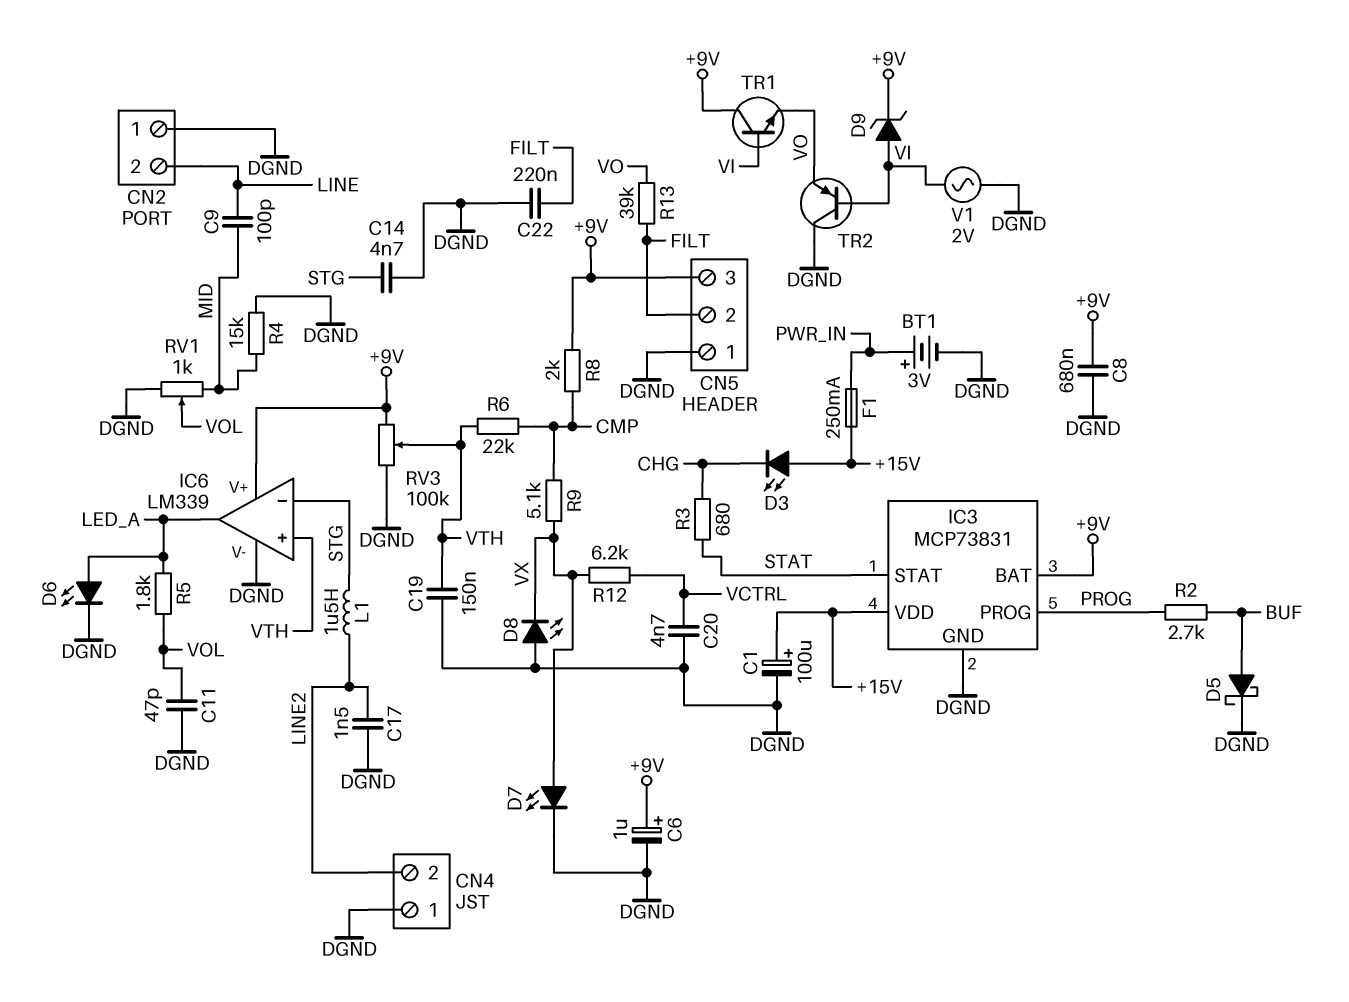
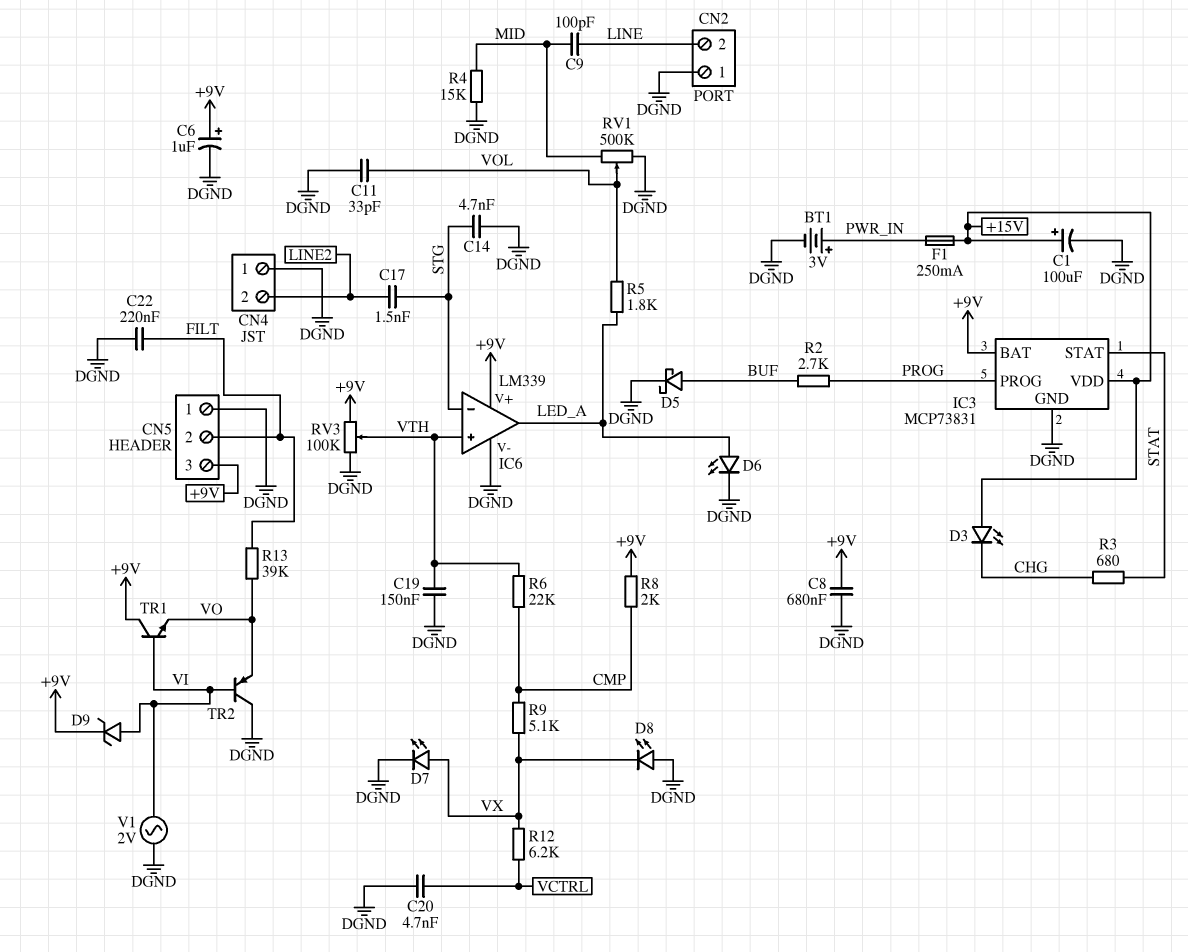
C11: 47pF (DGND, VOL) -> 33pF (DGND, VOL)
C17: 1.5nF (DGND, LINE2) -> 1.5nF (LINE2, STG)
L1: 1.5uH (LINE2, STG) -> none
RV1: 1k (DGND, MID, wiper VOL) -> 500k (DGND, MID, wiper VOL)

